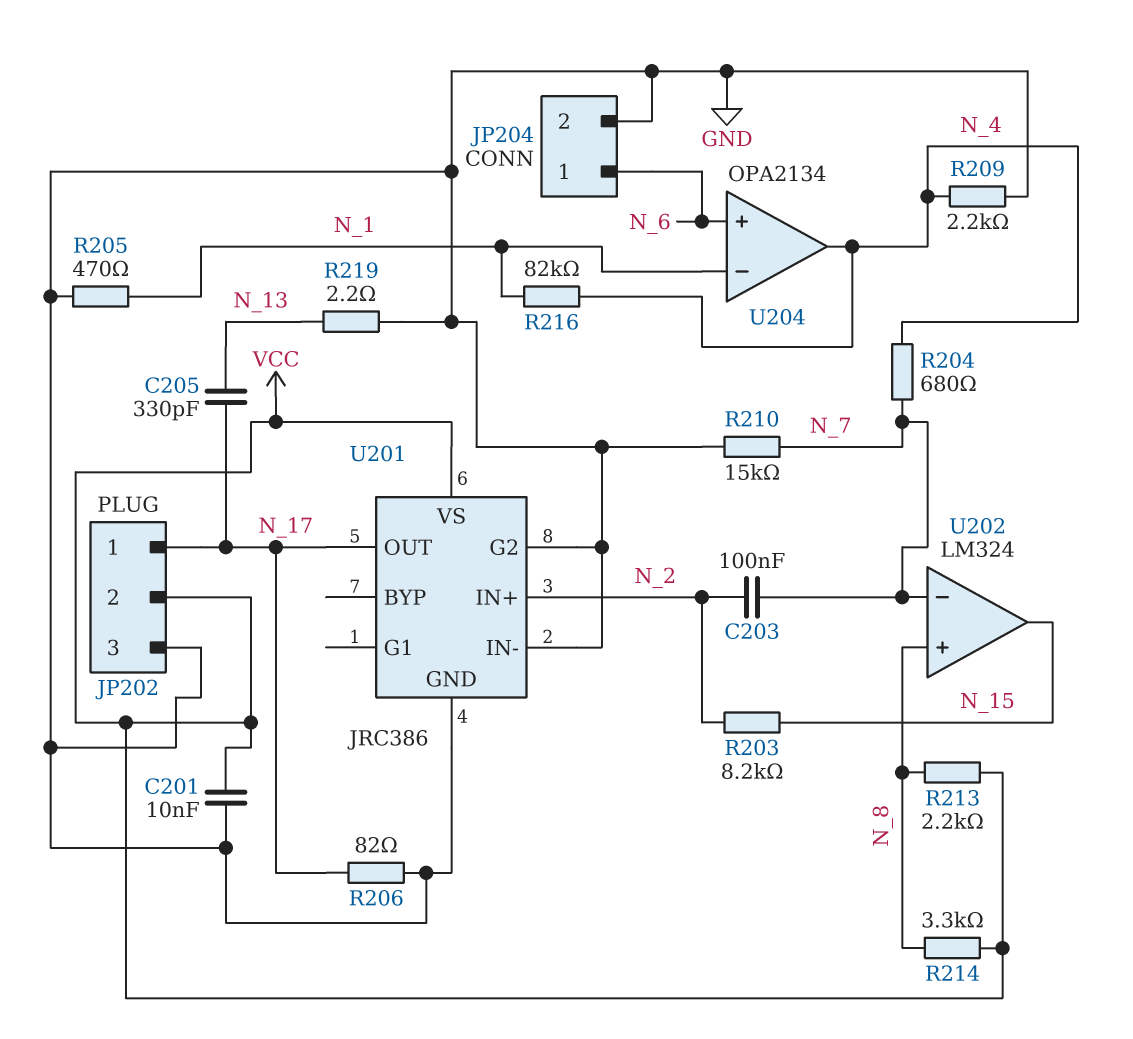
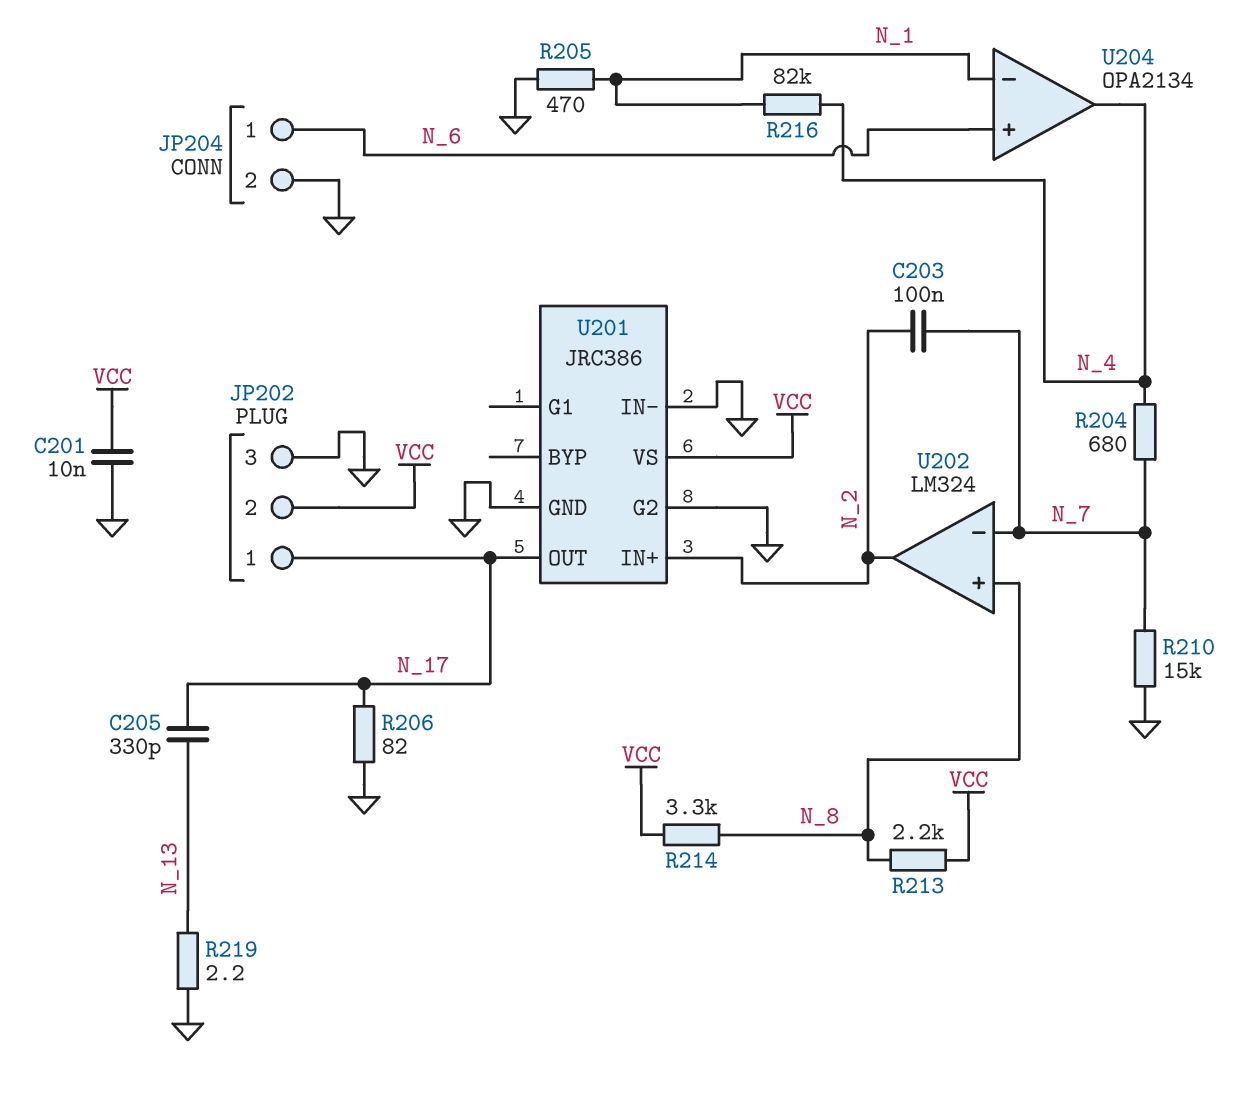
R203: 8.2k (N_2, N_15) -> none
R209: 2.2k (GND, N_4) -> none
U202 pin out: N_15 -> N_2

